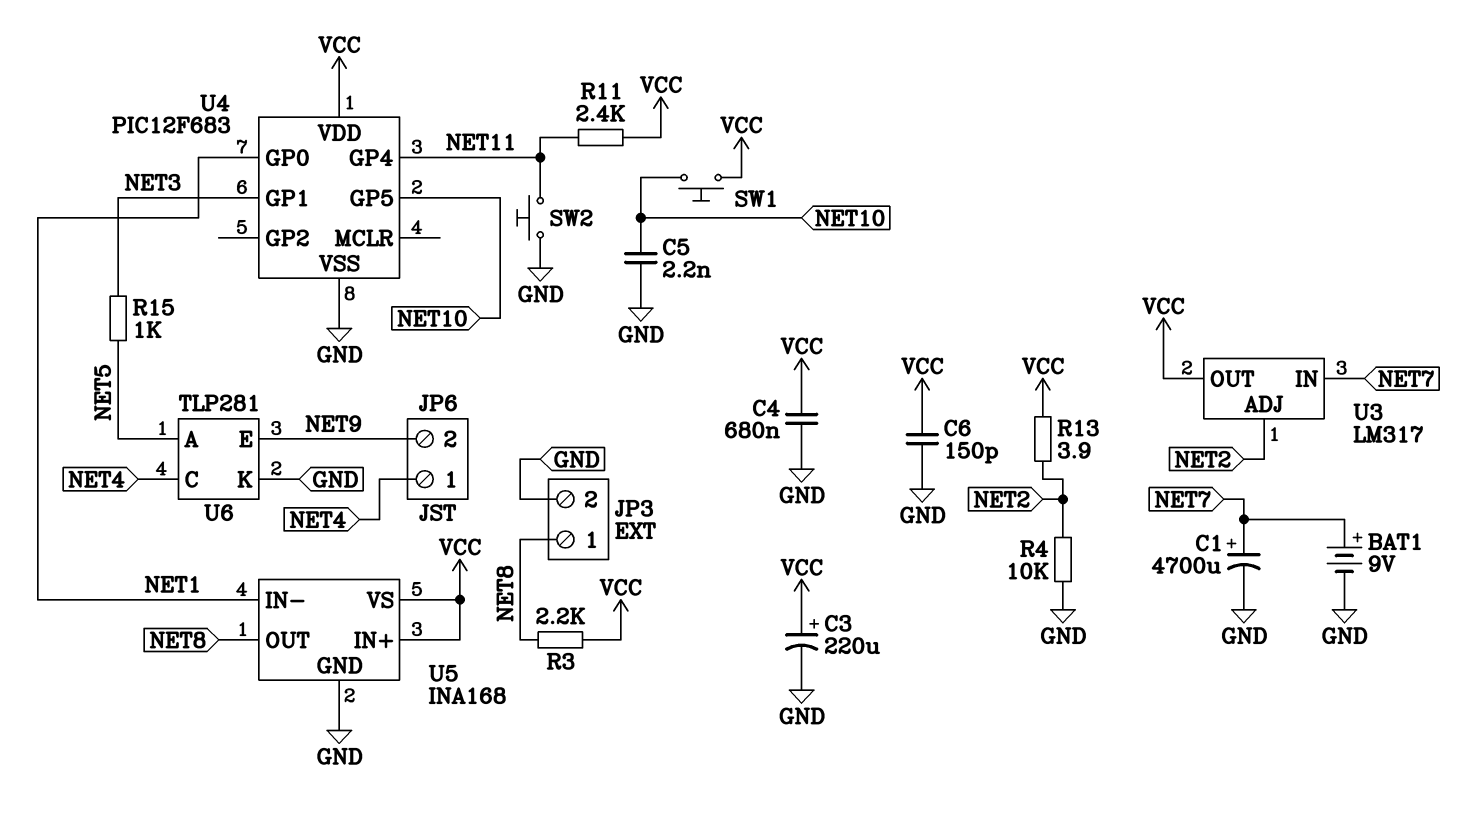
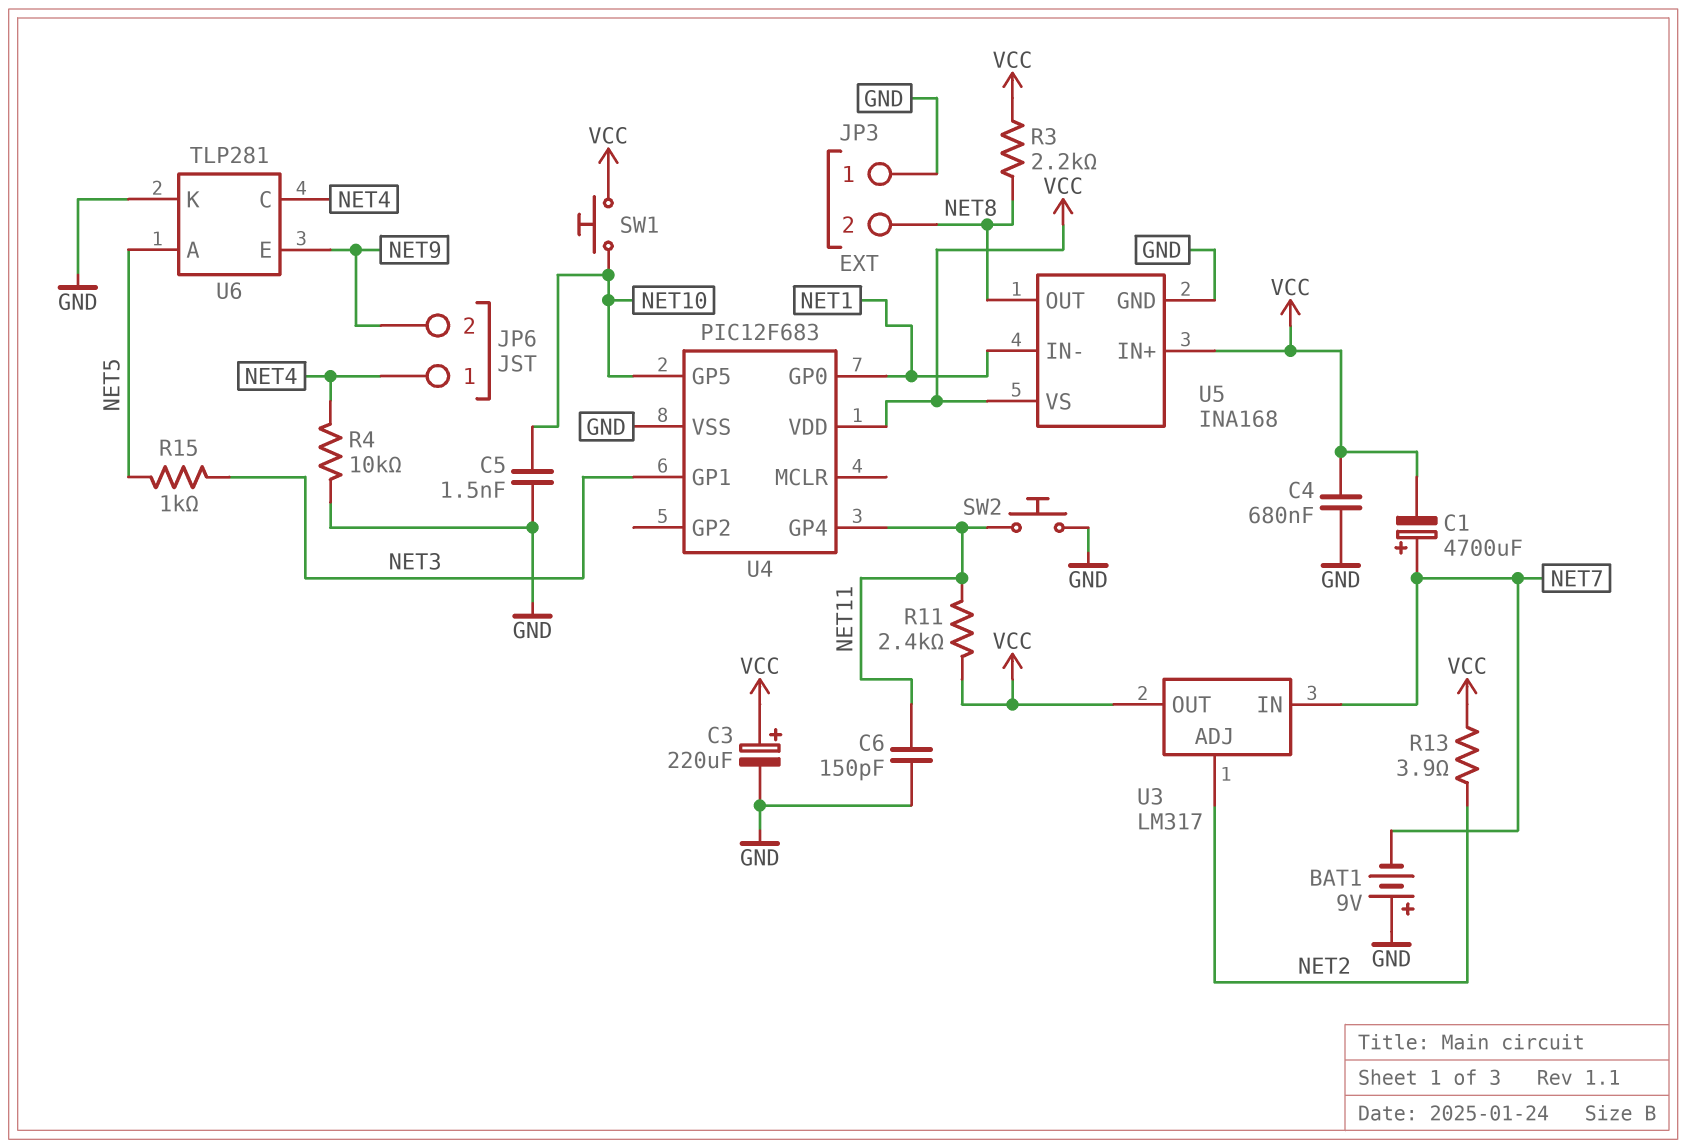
BAT1: 9V (plus NET7, minus GND) -> 9V (plus GND, minus NET7)
C1: 4700uF (plus NET7, minus GND) -> 4700uF (plus NET7, minus VCC)
C5: 2.2nF (GND, NET10) -> 1.5nF (GND, NET10)
C6: 150pF (GND, VCC) -> 150pF (GND, NET11)
JP3 pin 1: NET8 -> GND
JP3 pin 2: GND -> NET8
R4: 10k (GND, NET2) -> 10k (GND, NET4)

